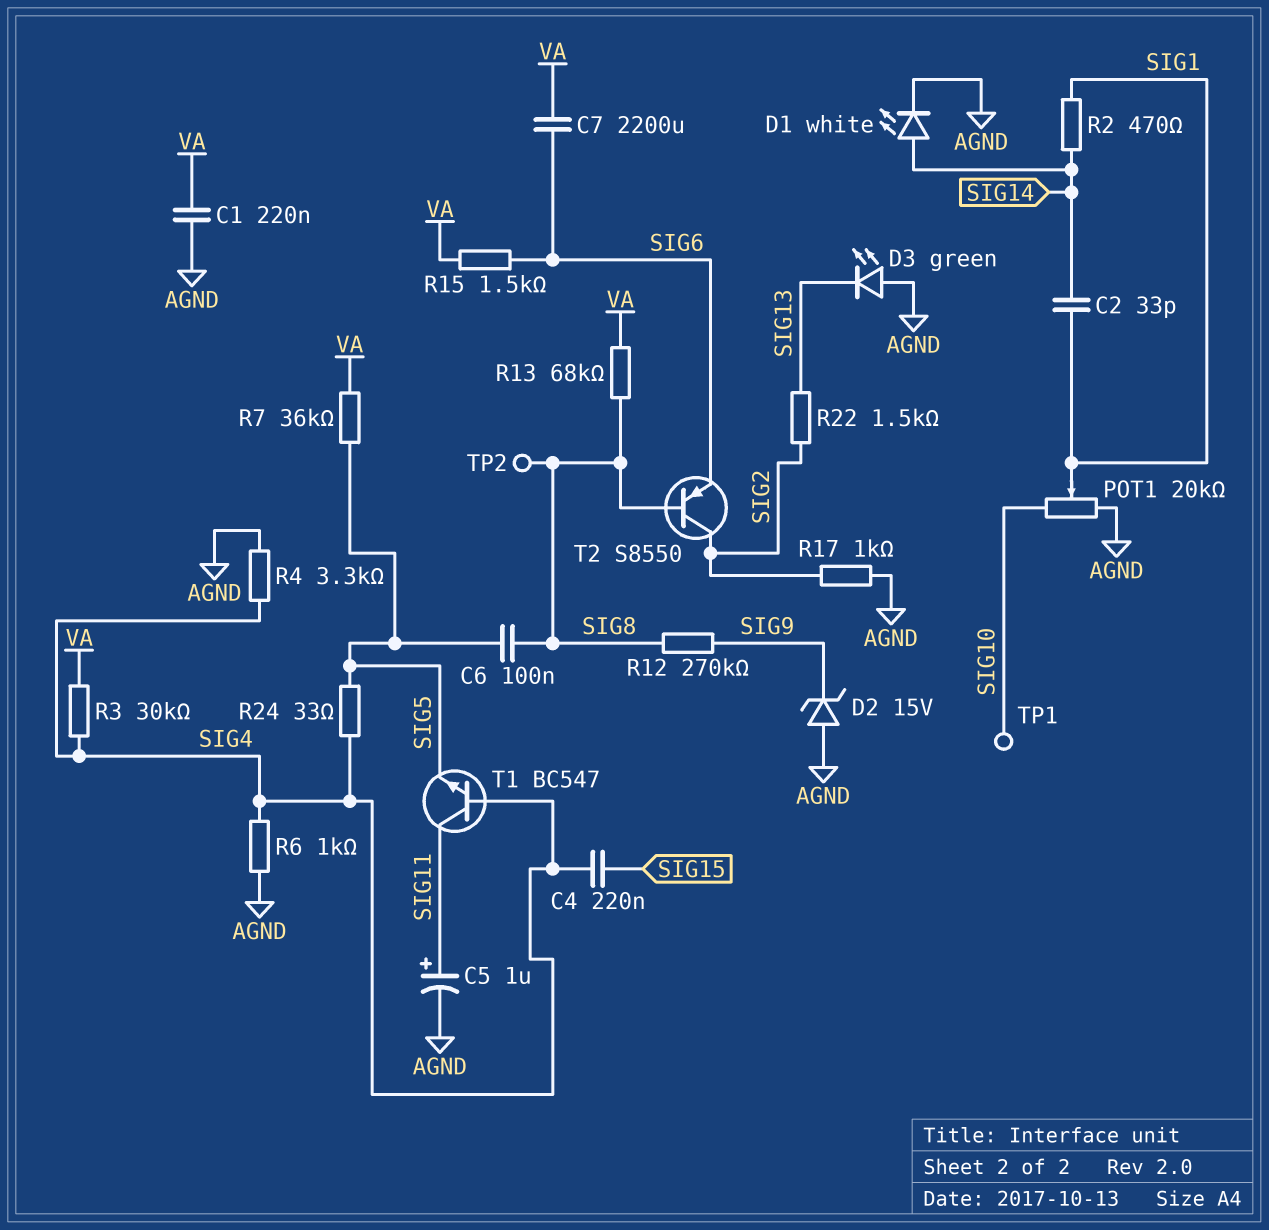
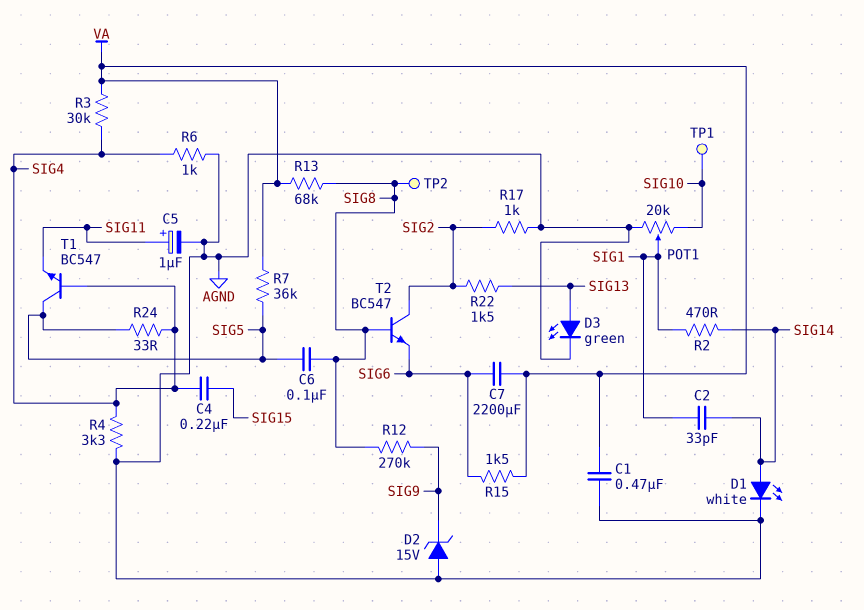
C1: 220nF (AGND, VA) -> 470nF (AGND, VA)
D3: LED green (A AGND, K SIG13) -> LED green (A SIG13, K AGND)
T1: NPN BC547 (B SIG4, C SIG11, E SIG5) -> NPN BC547 (B SIG4, C SIG5, E SIG11)
T2: PNP S8550 (B SIG8, C SIG2, E SIG6) -> NPN BC547 (B SIG8, C SIG2, E SIG6)

